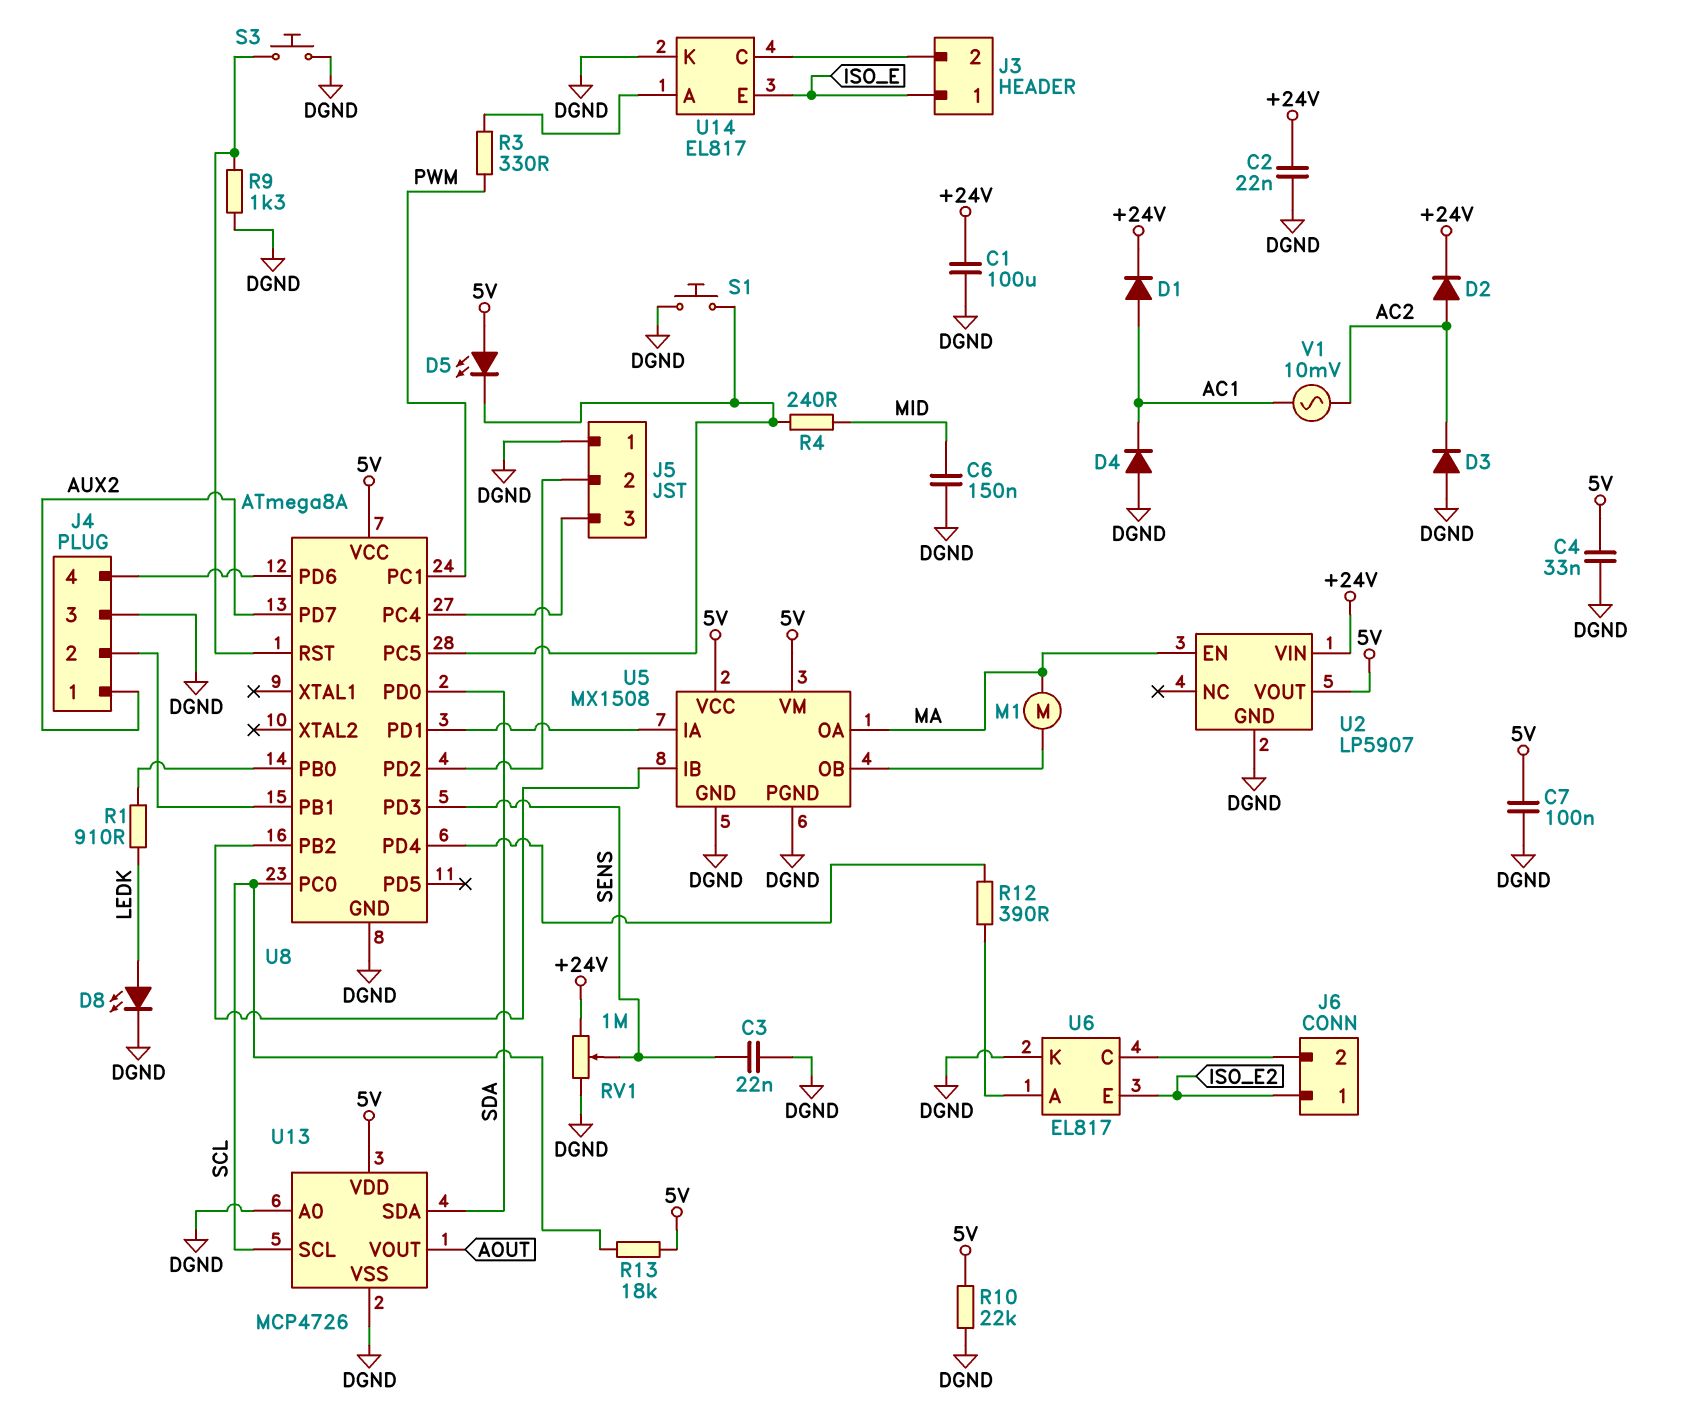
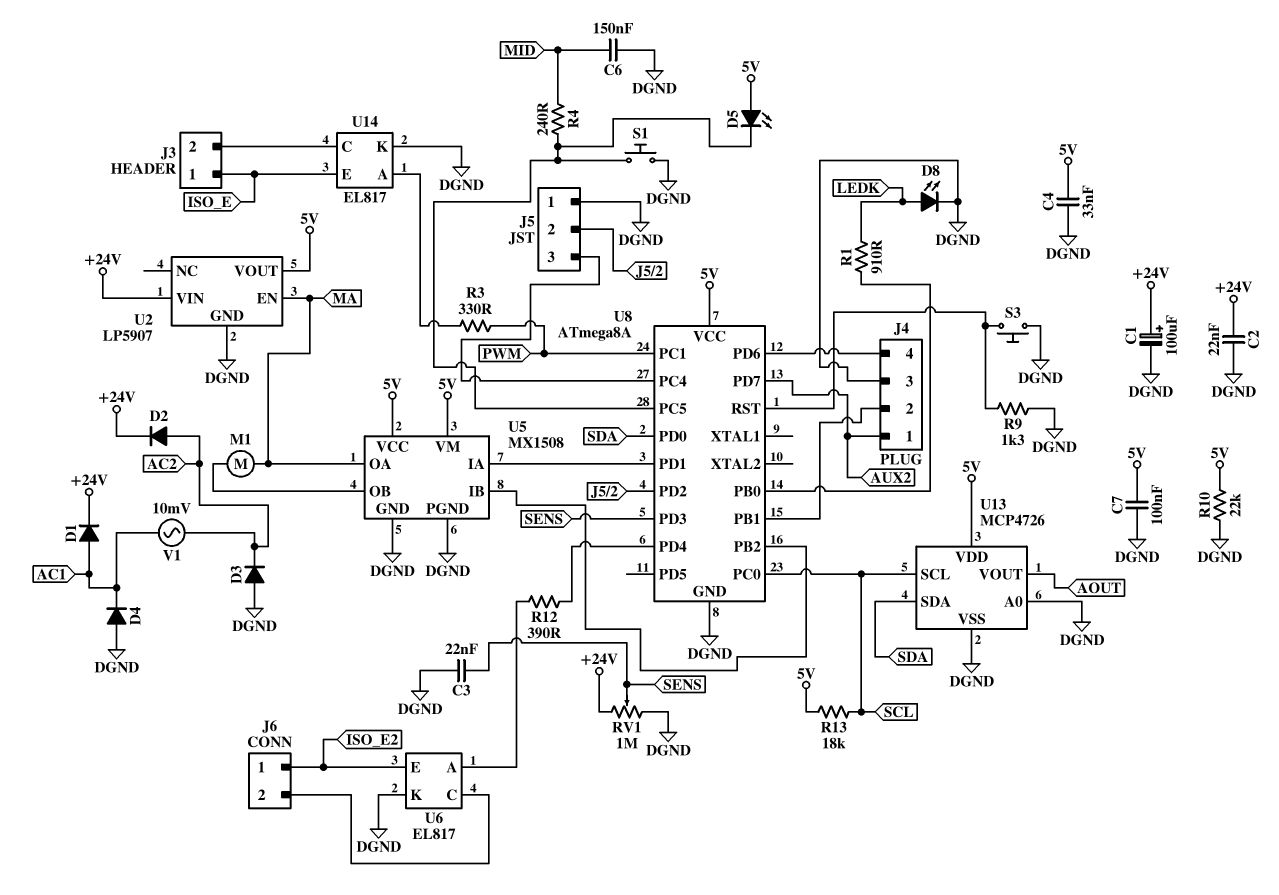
C1: 100uF (+24V, DGND) -> 100uF (plus +24V, minus DGND)

